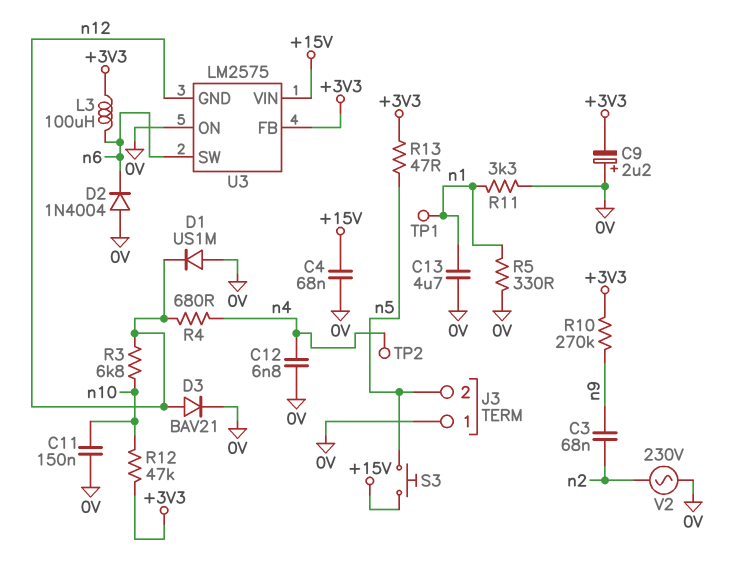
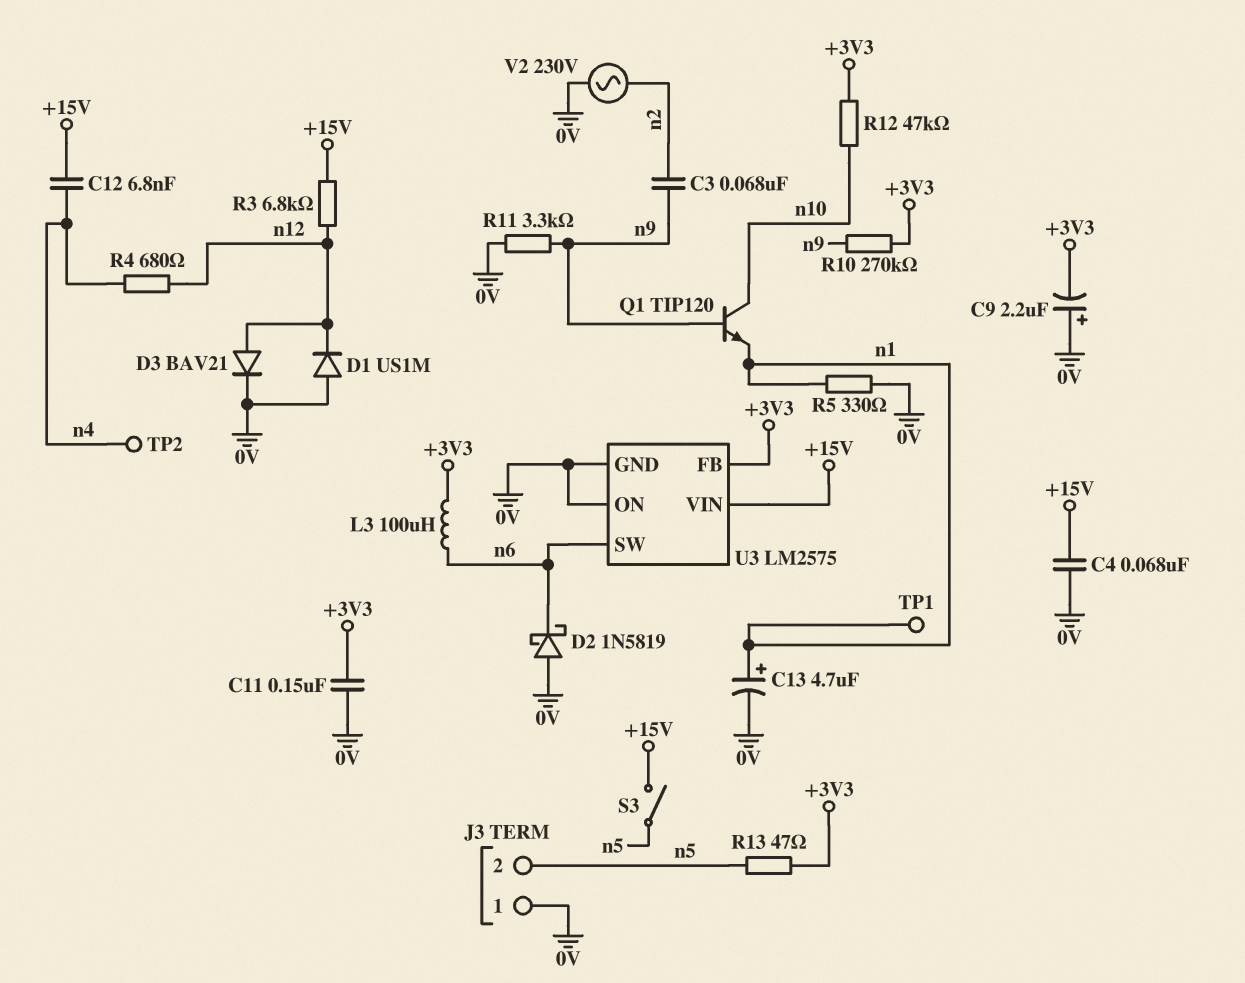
C11: 150nF (0V, n10) -> 150nF (+3V3, 0V)
C12: 6.8nF (0V, n4) -> 6.8nF (+15V, n4)
C13: 4.7uF (0V, n1) -> 4.7uF (plus n1, minus 0V)
D2: diode 1N4004 (A 0V, K n6) -> schottky 1N5819 (A 0V, K n6)
Q1: none -> NPN TIP120 (B n9, C n10, E n1)
R3: 6.8k (n10, n12) -> 6.8k (+15V, n12)
R11: 3.3k (0V, n1) -> 3.3k (0V, n9)
S3: button (+15V, n5) -> switch (+15V, n5)
U3 pin GND: n12 -> 0V

